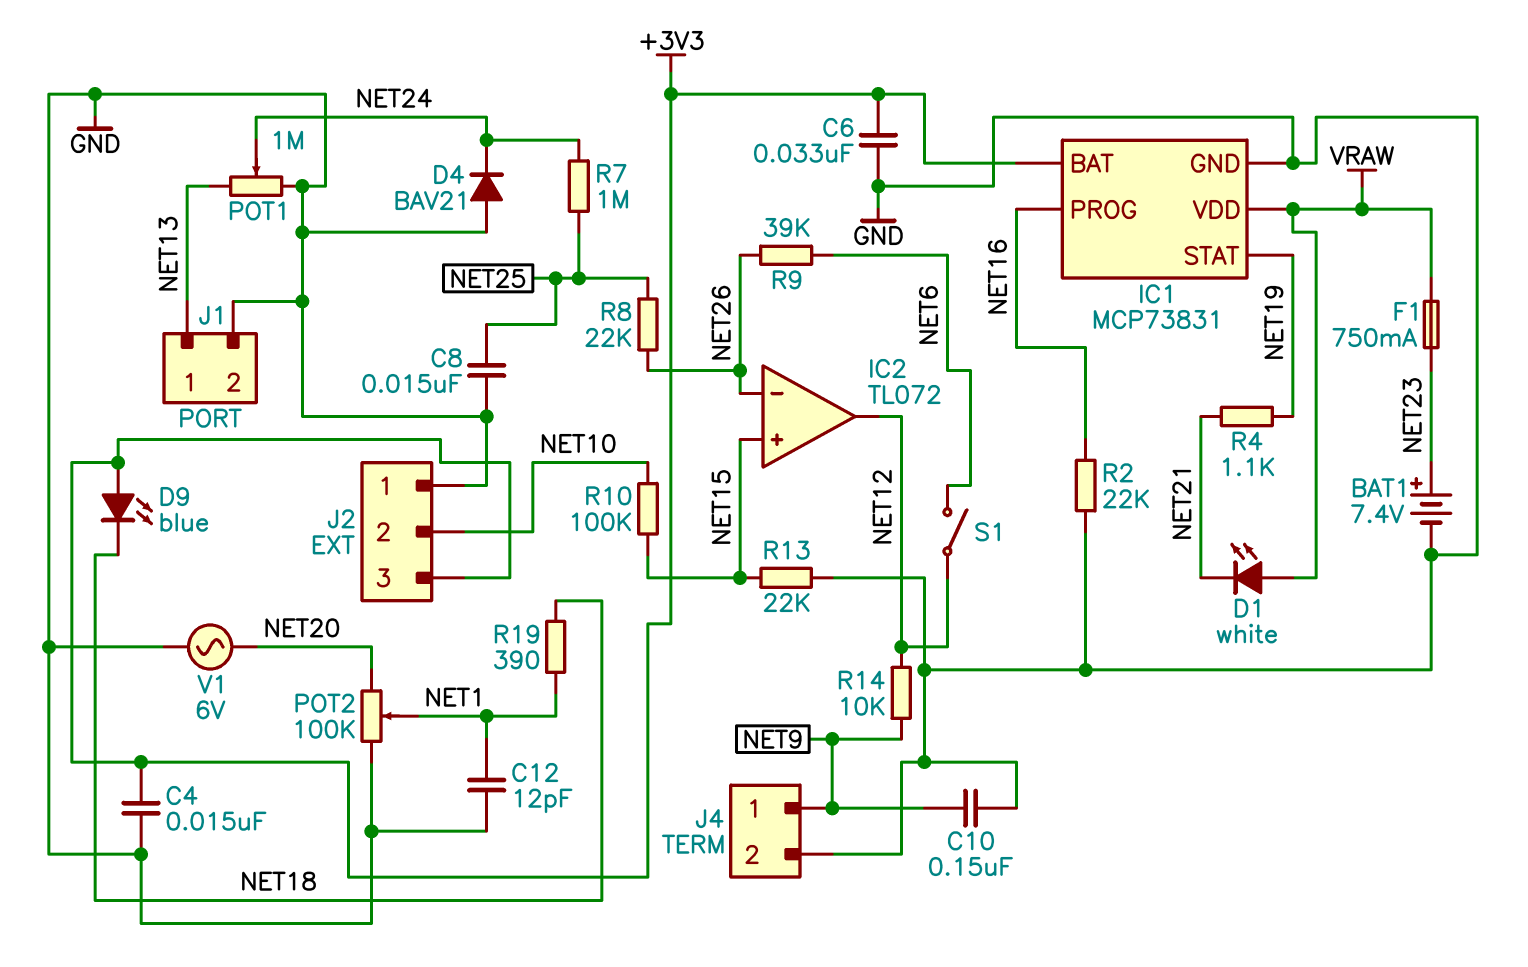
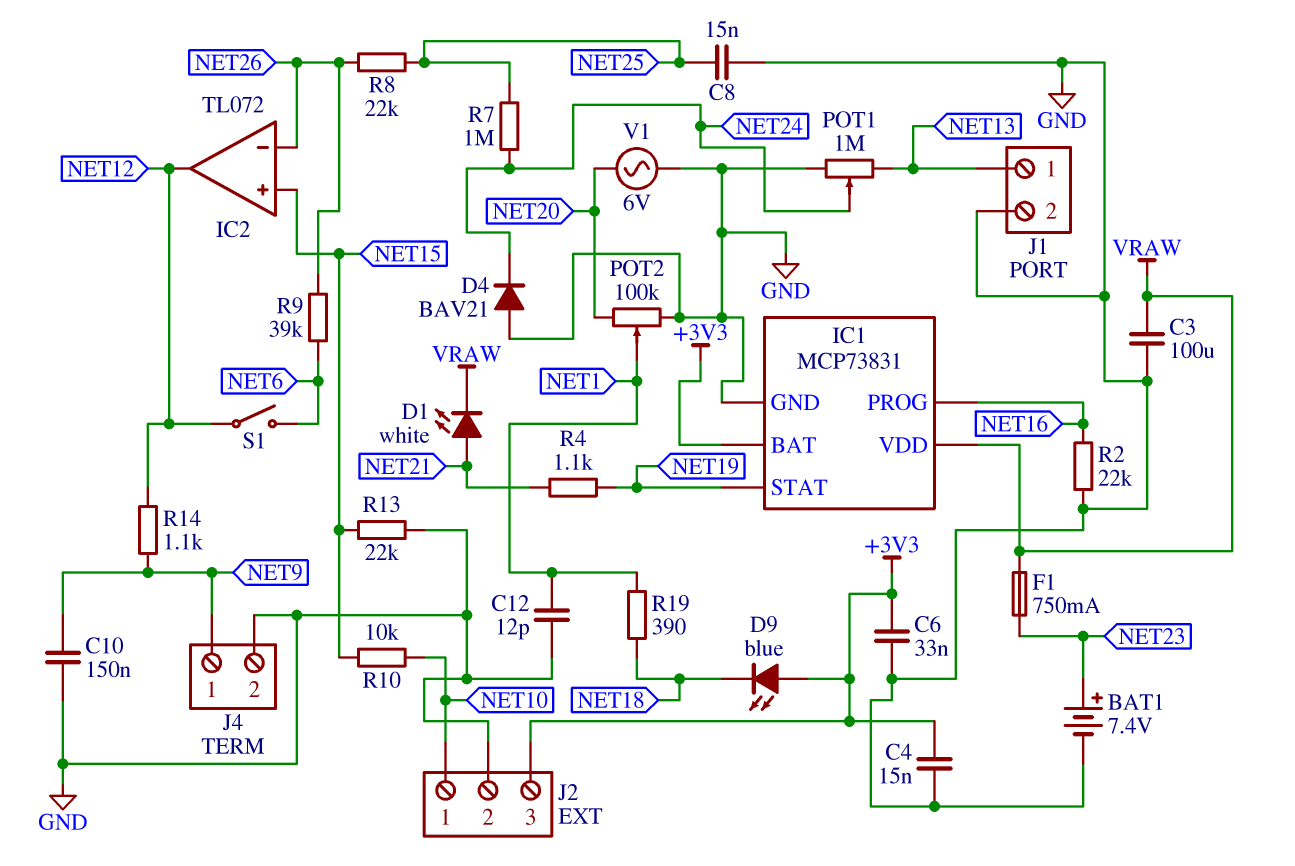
C3: none -> 100uF (GND, VRAW)
D1: LED white (A VRAW, K NET21) -> LED white (A NET21, K VRAW)
J2 pin 1: GND -> NET10
J2 pin 2: NET10 -> GND
R10: 100k (NET10, NET15) -> 10k (NET10, NET15)
R14: 10k (NET9, NET12) -> 1.1k (NET9, NET12)

